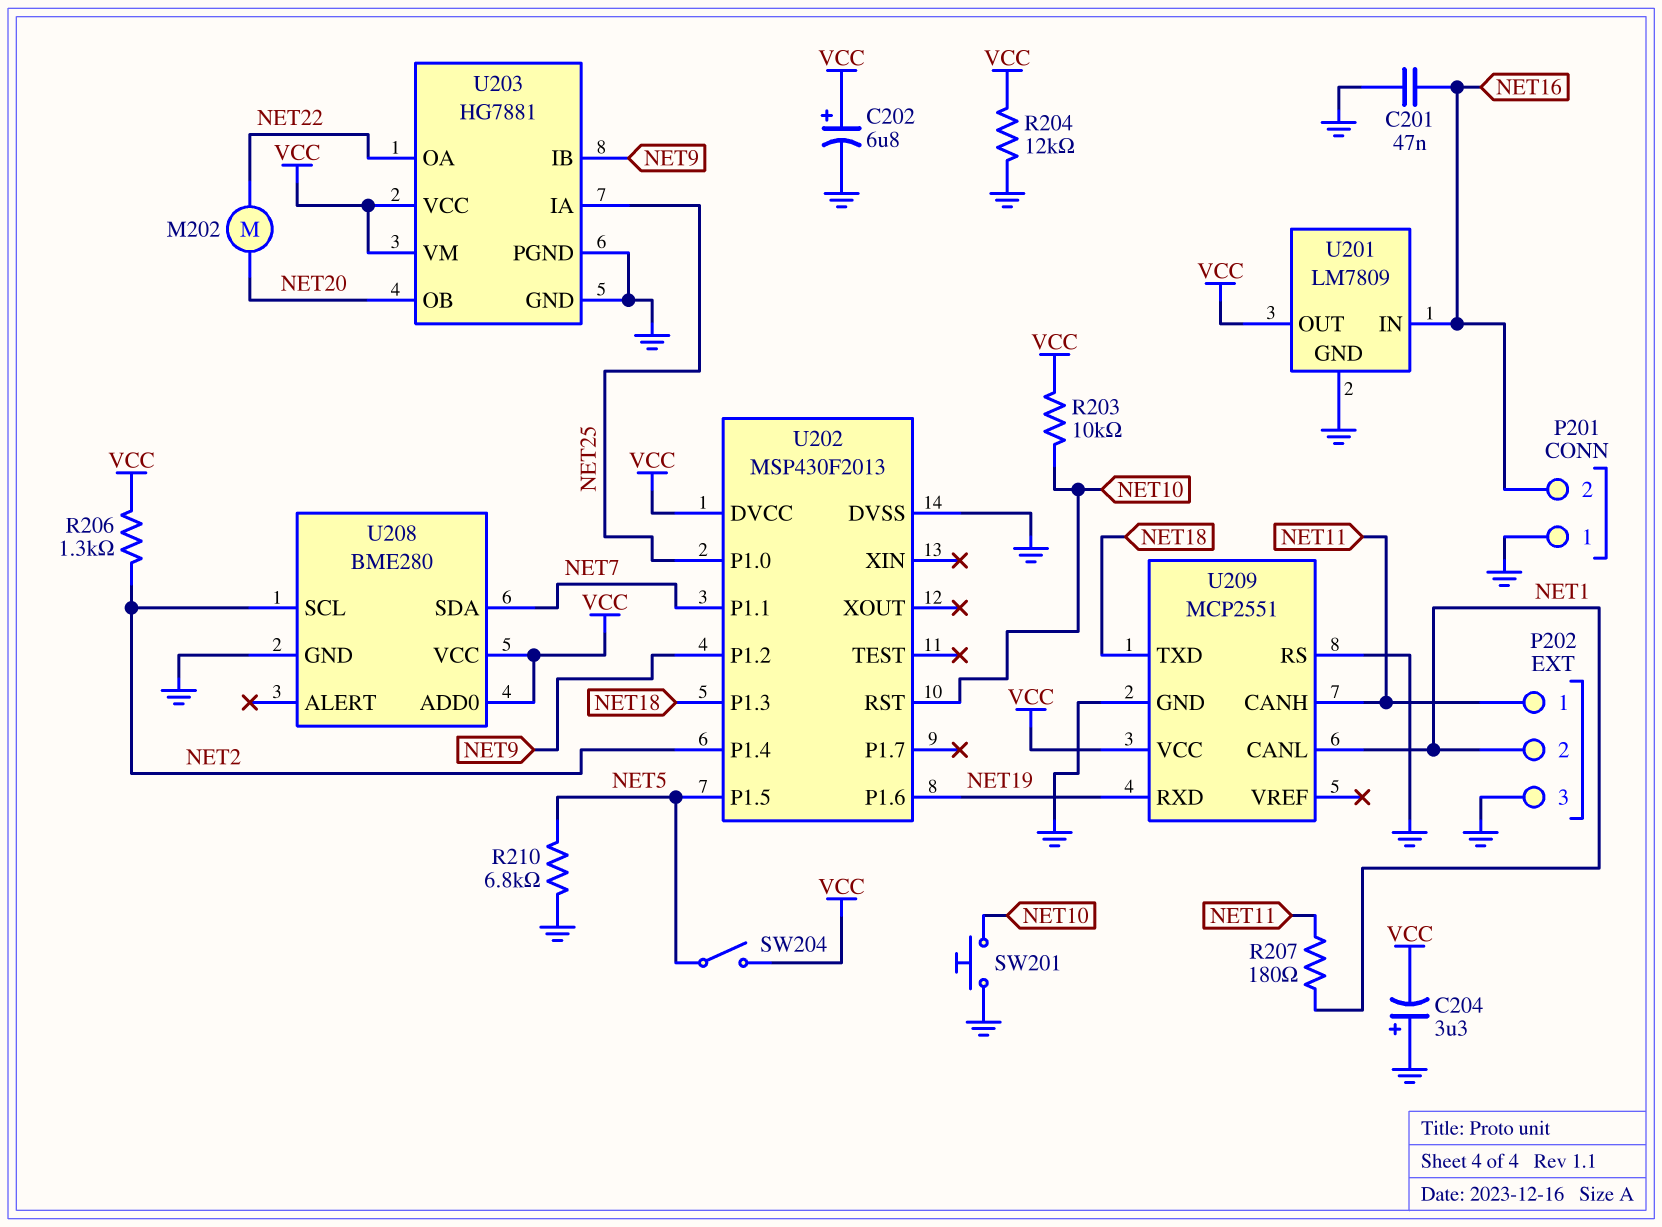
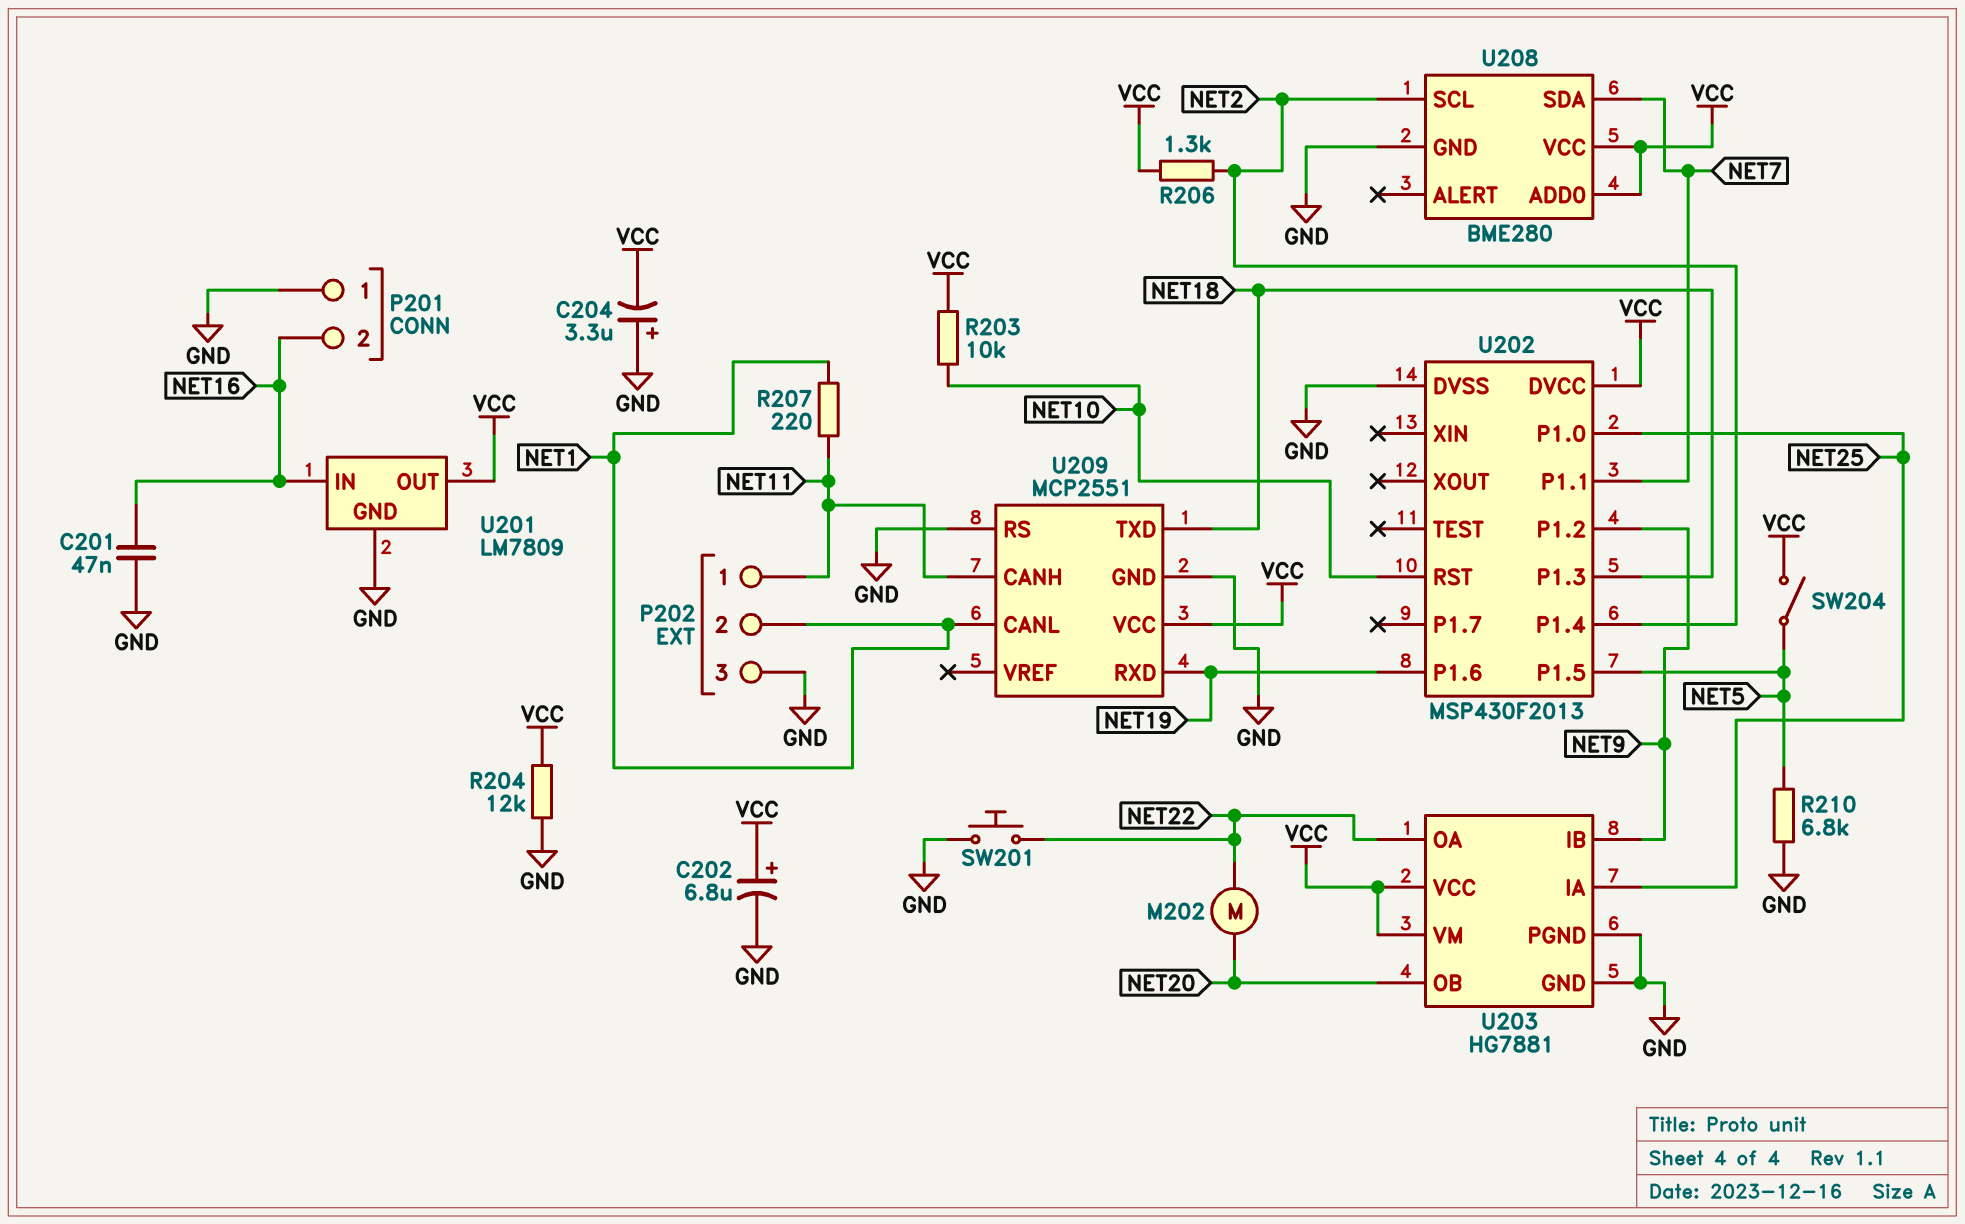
R207: 180 (NET1, NET11) -> 220 (NET1, NET11)
SW201: button (GND, NET10) -> button (GND, NET22)

